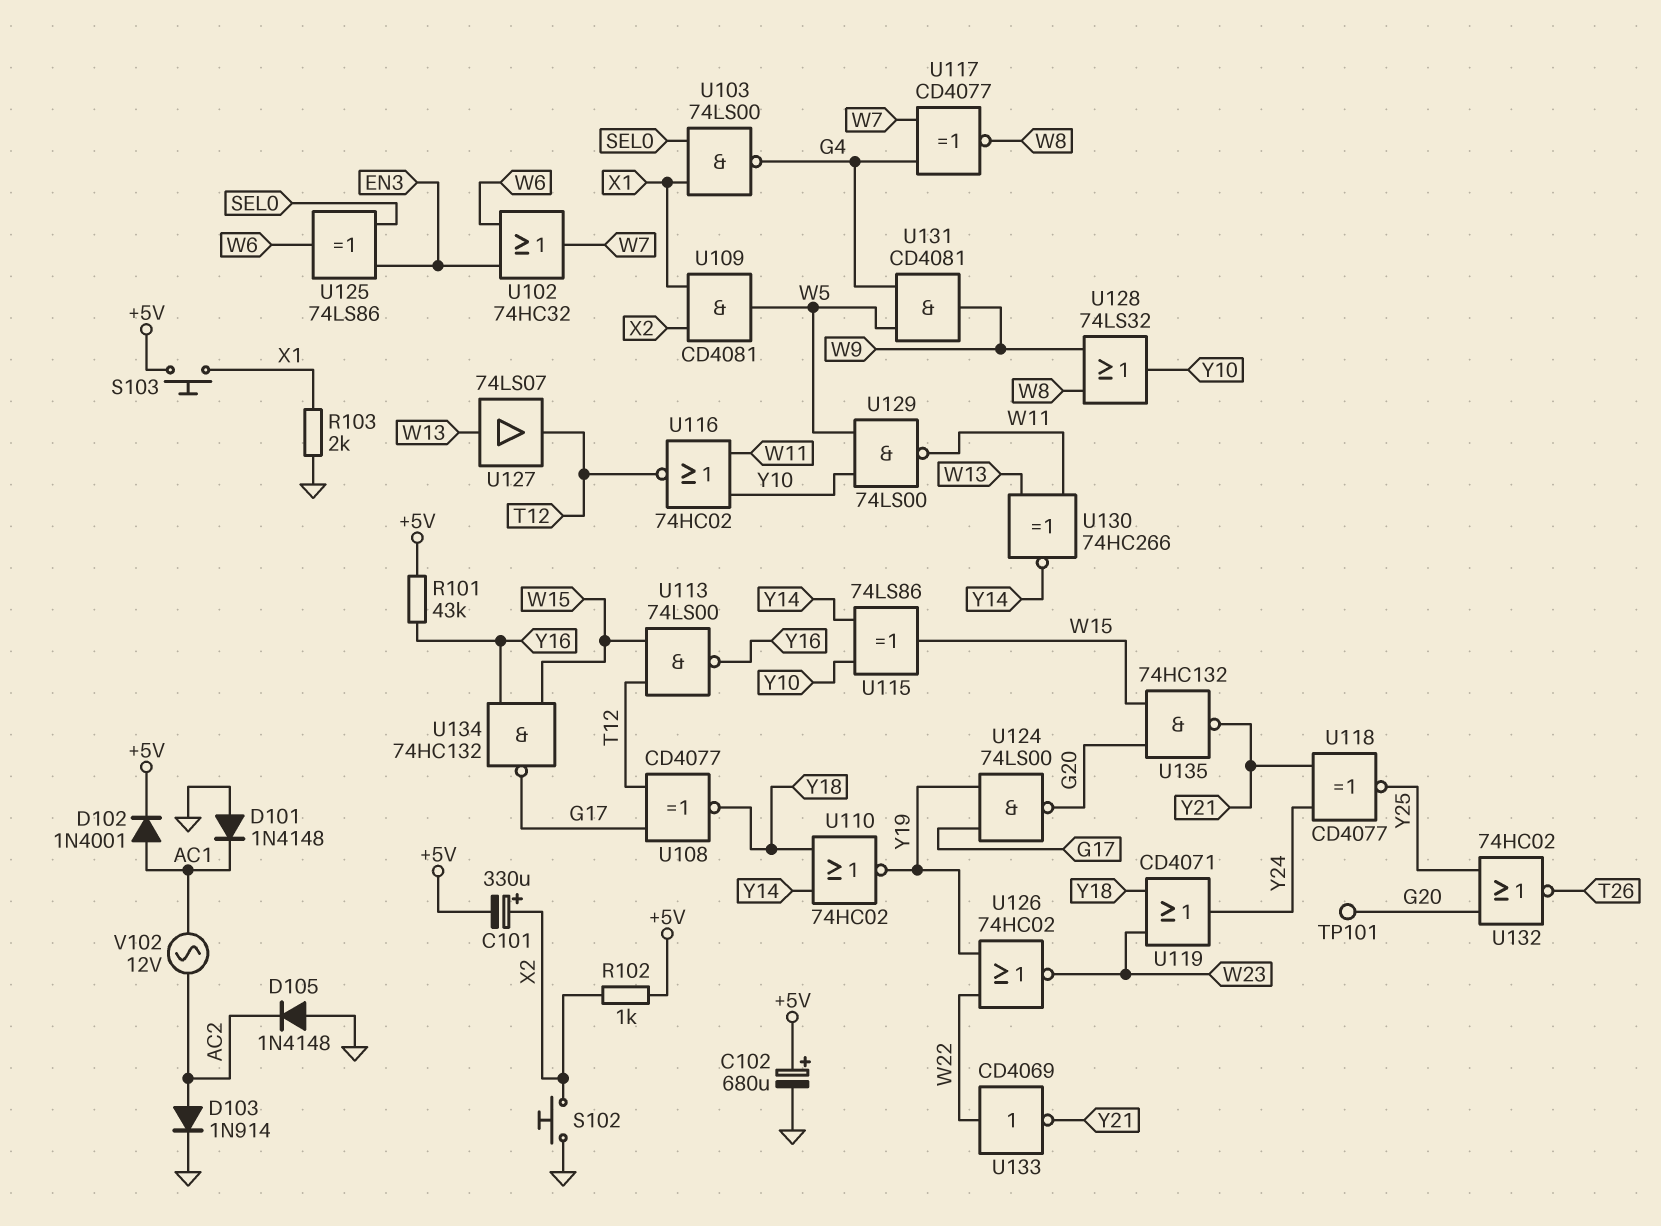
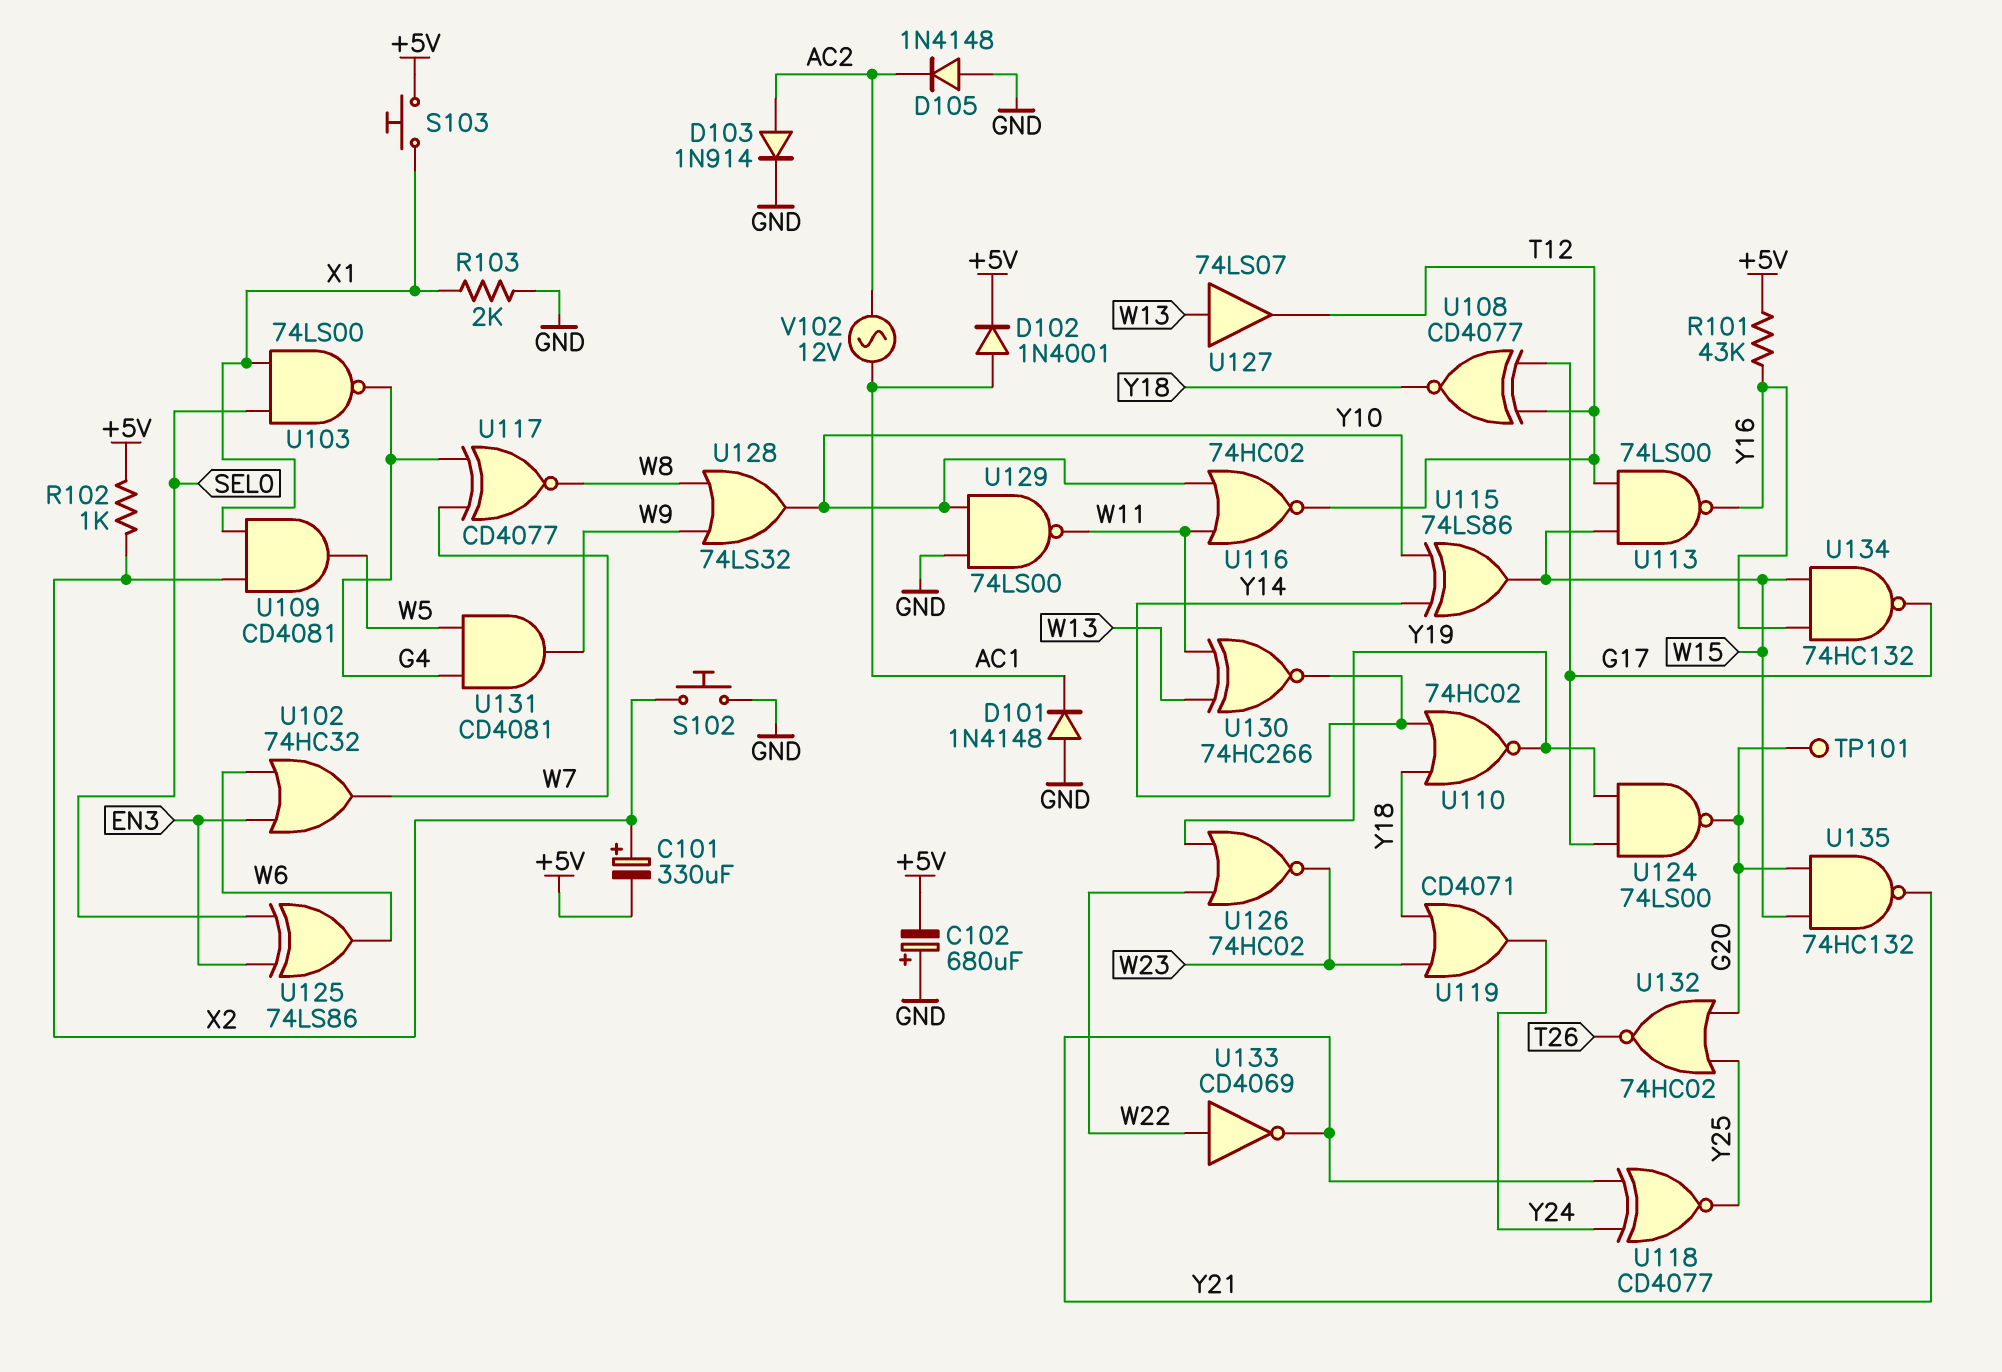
C102: 680uF (plus +5V, minus GND) -> 680uF (plus GND, minus +5V)
U129: NAND 74LS00 (in W5, in Y10, out W11) -> NAND 74LS00 (in GND, in Y10, out W11)

